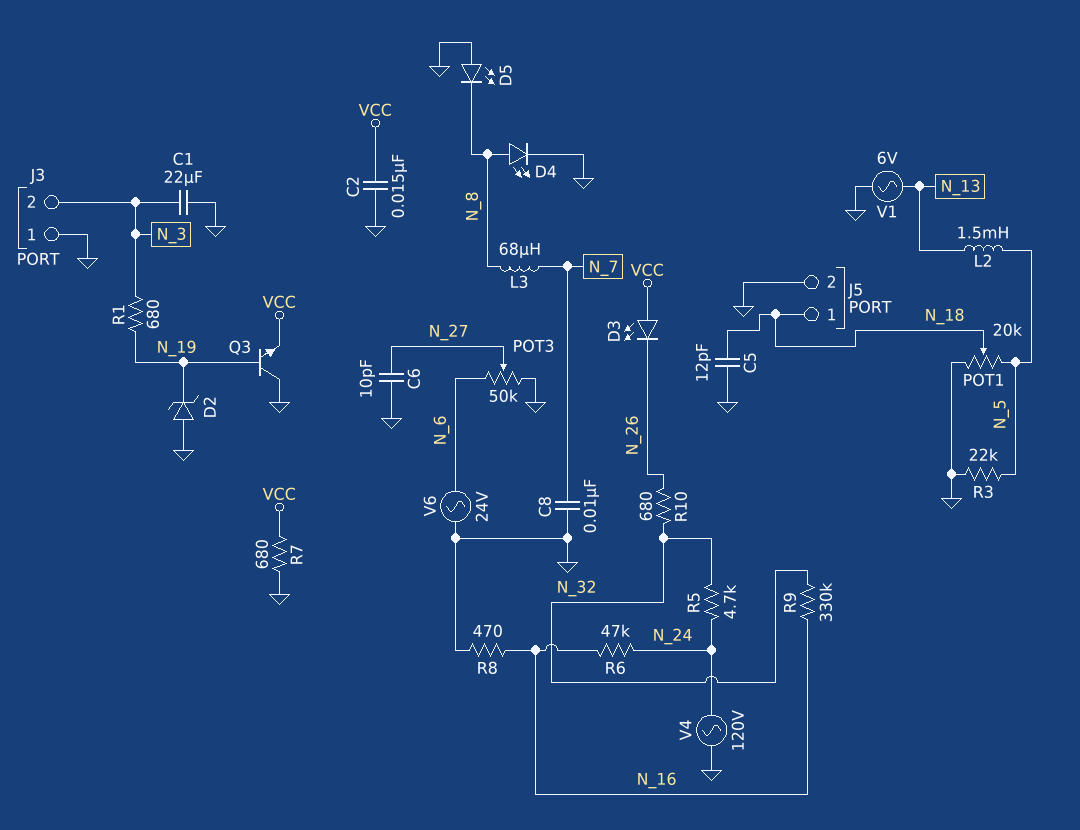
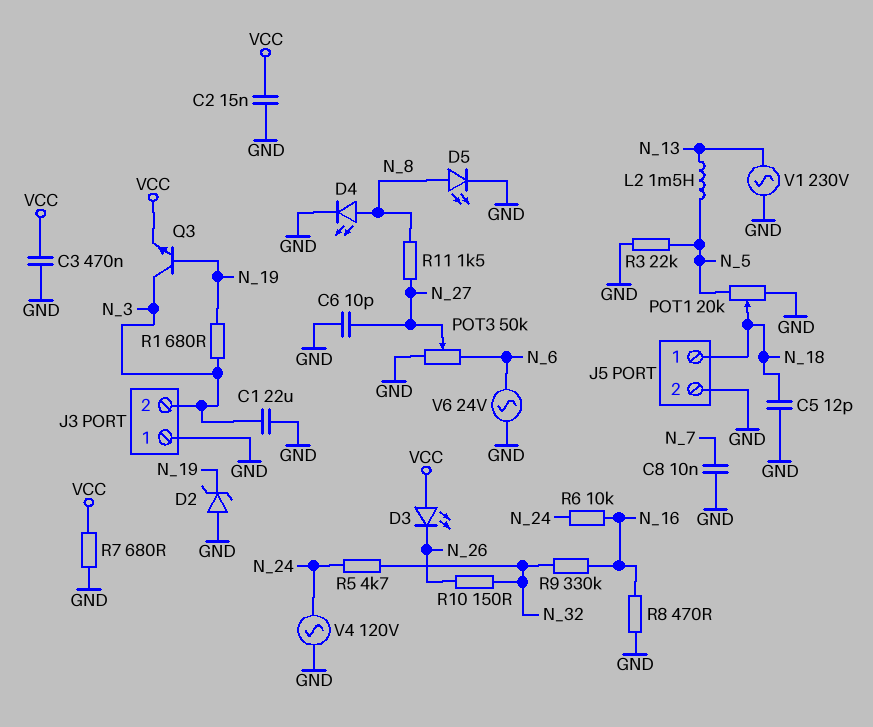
C3: none -> 470nF (GND, VCC)
D5: LED (A GND, K N_8) -> LED (A N_8, K GND)
L3: 68uH (N_7, N_8) -> none
Q3: NPN (B N_19, C GND, E VCC) -> NPN (B N_19, C N_3, E VCC)
R6: 47k (N_16, N_24) -> 10k (N_16, N_24)
R10: 680 (N_26, N_32) -> 150 (N_26, N_32)
R11: none -> 1.5k (N_8, N_27)
V1: AC 6V (GND, N_13) -> AC 230V (GND, N_13)

